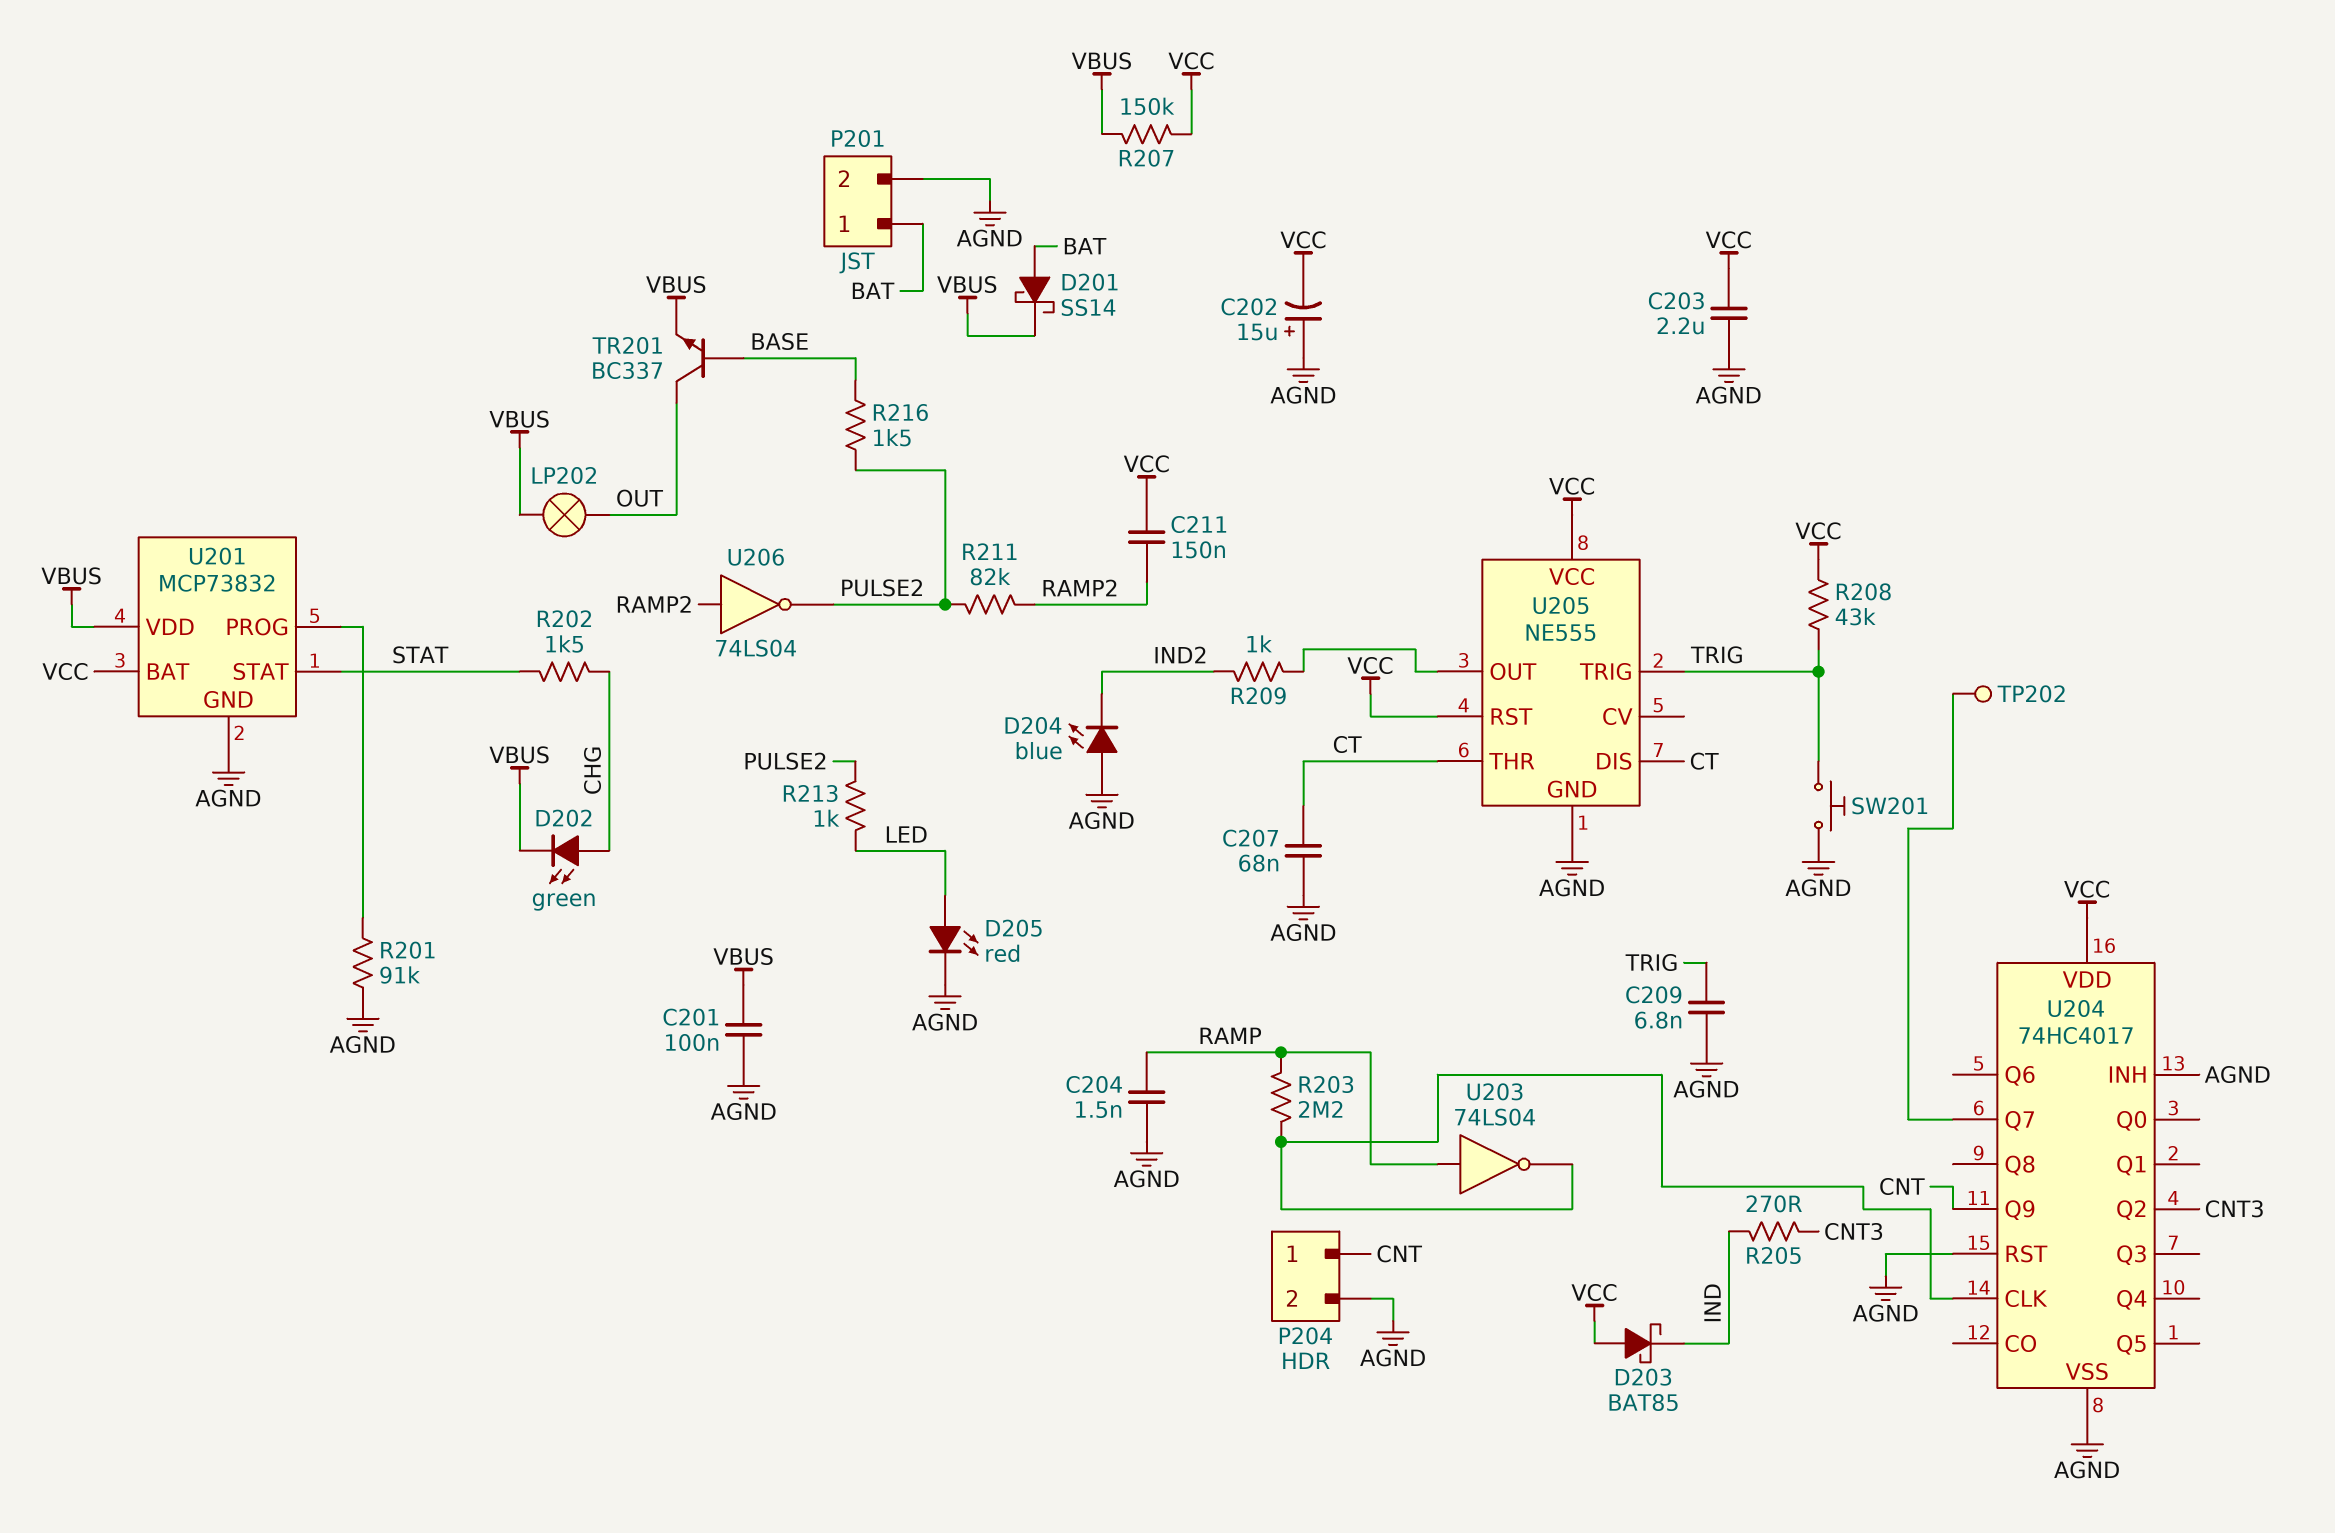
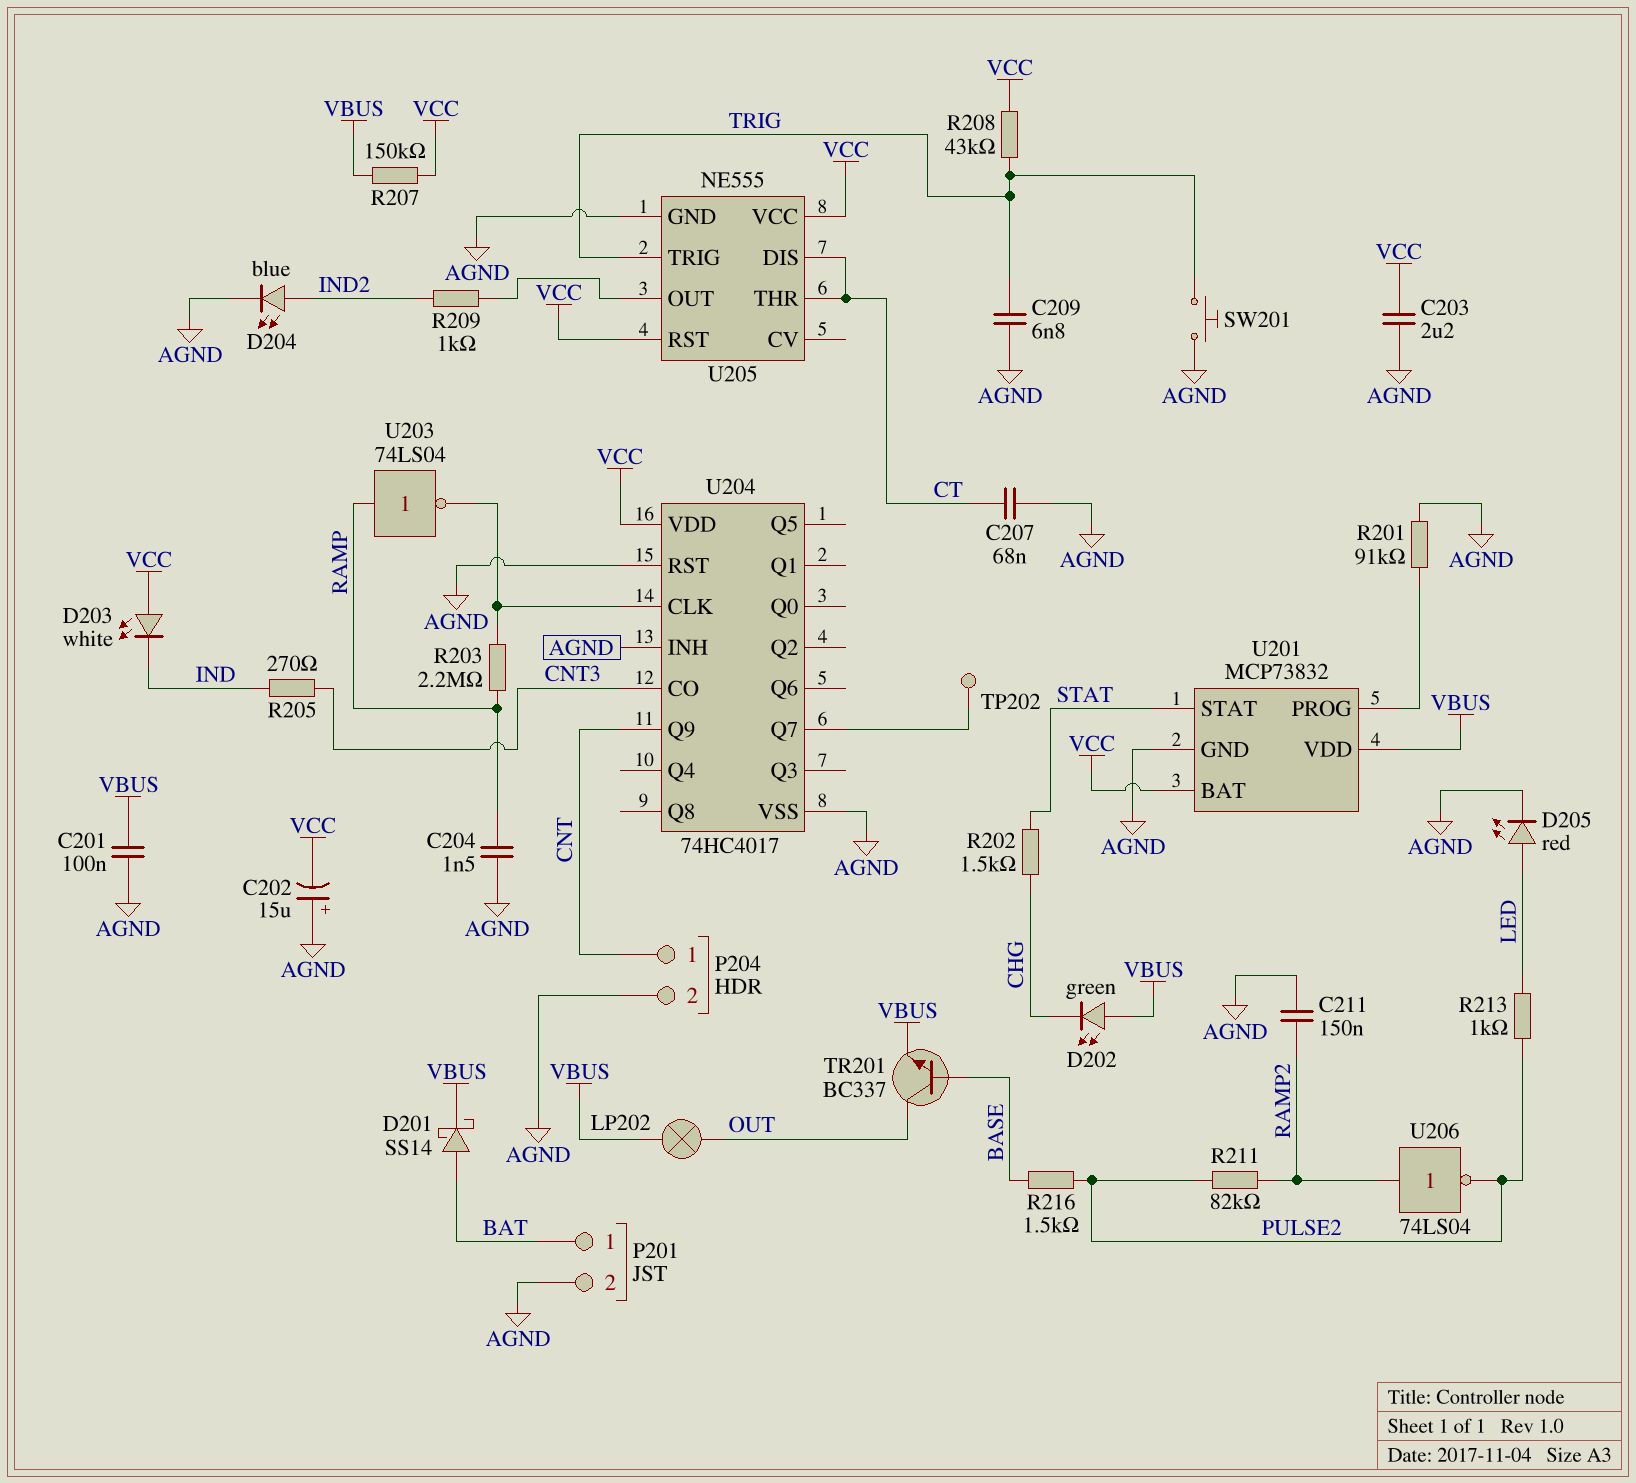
C211: 150nF (RAMP2, VCC) -> 150nF (AGND, RAMP2)
D202: LED green (A CHG, K VBUS) -> LED green (A VBUS, K CHG)
D203: schottky BAT85 (A VCC, K IND) -> LED white (A VCC, K IND)
D204: LED blue (A AGND, K IND2) -> LED blue (A IND2, K AGND)
U204 pin CO: none -> CNT3
U204 pin Q2: CNT3 -> none

